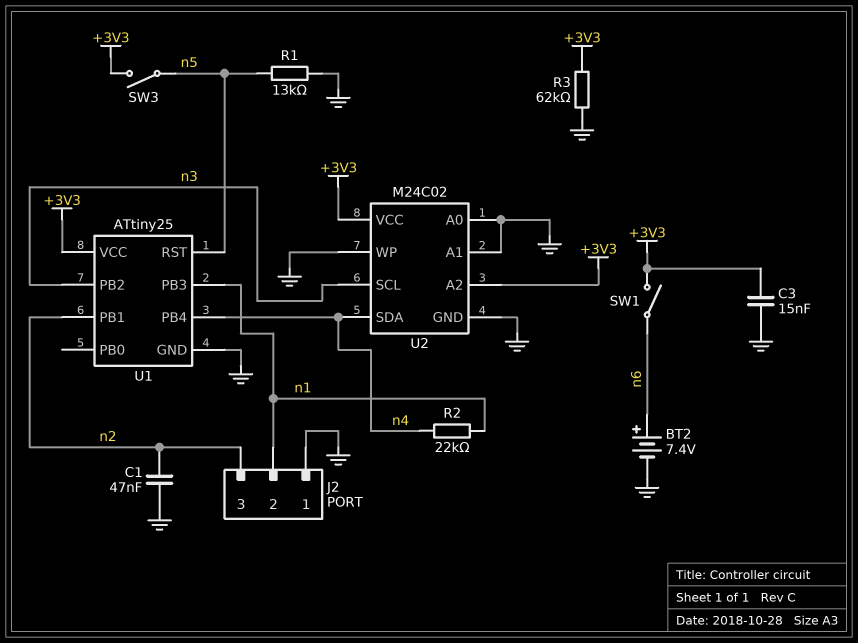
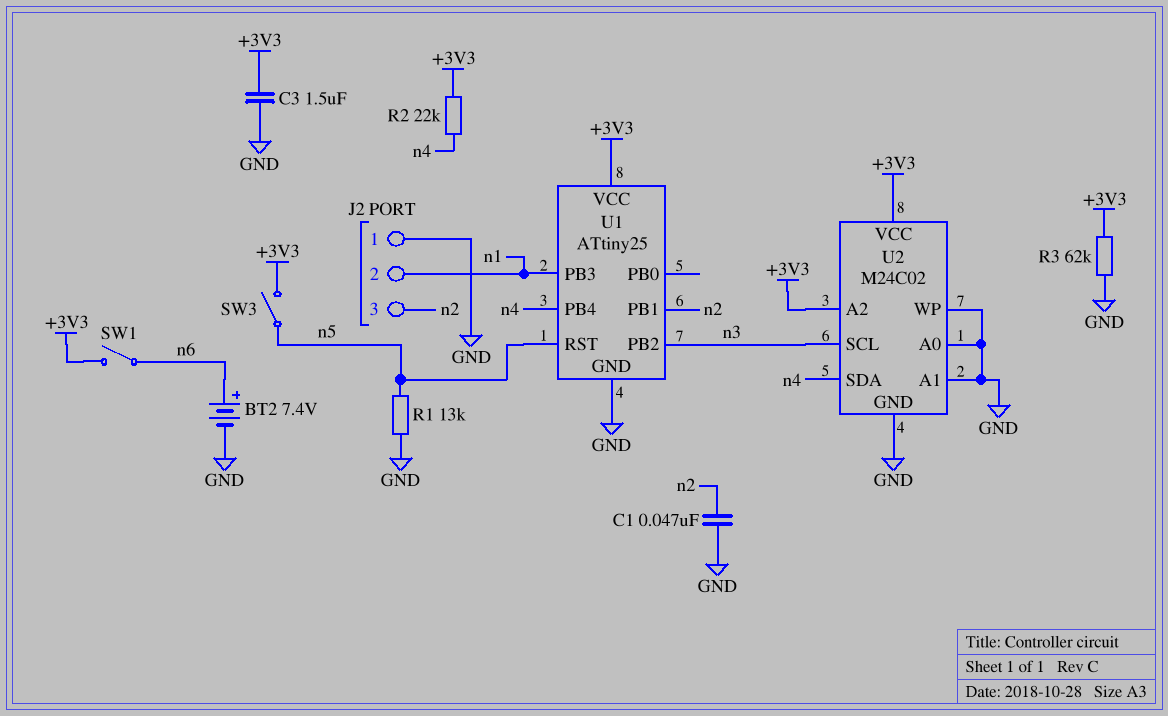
C3: 15nF (+3V3, GND) -> 1.5uF (+3V3, GND)
R2: 22k (n1, n4) -> 22k (+3V3, n4)

